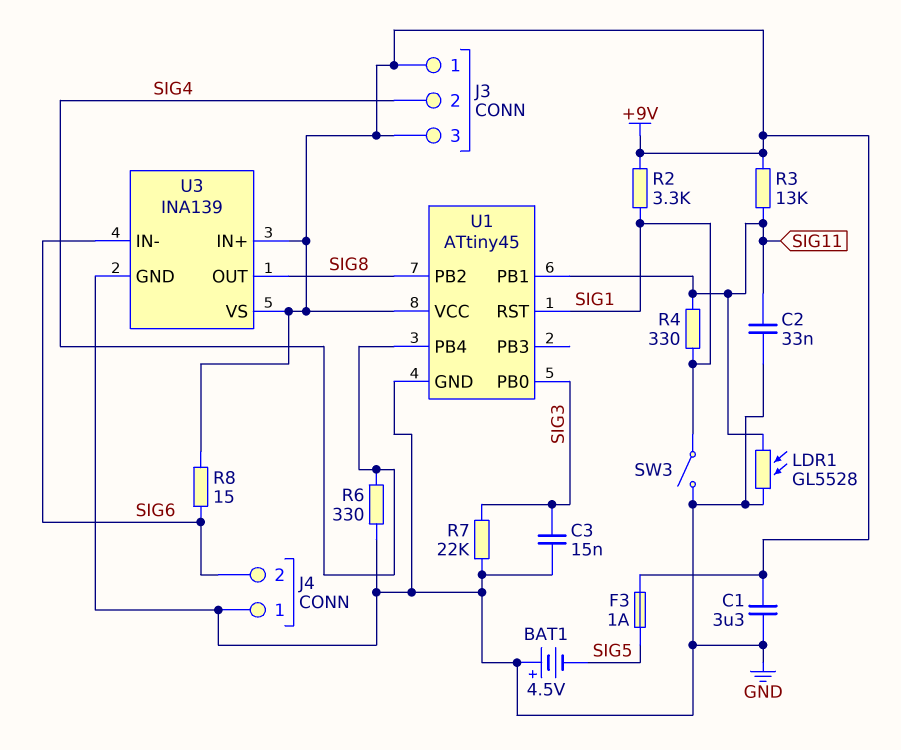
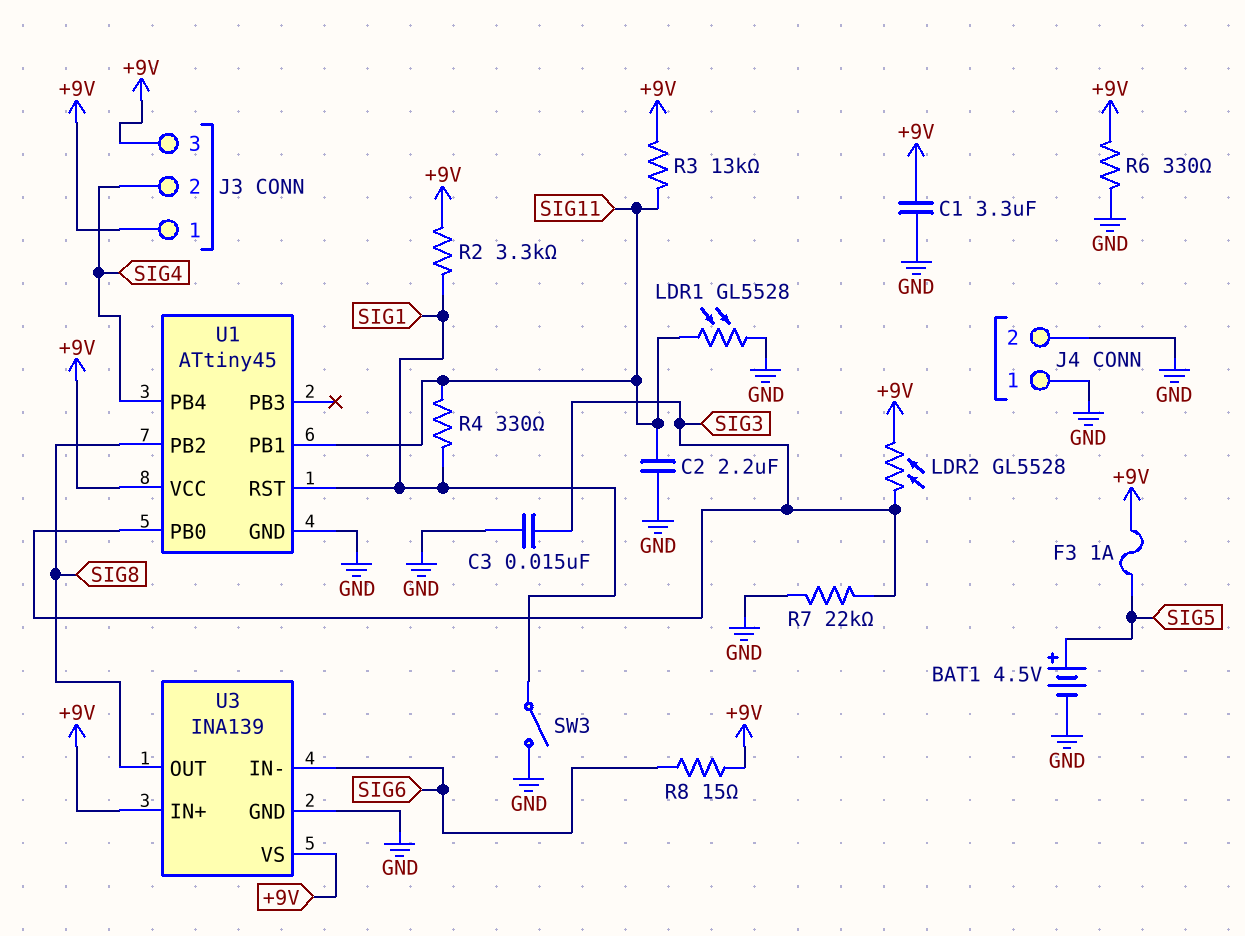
BAT1: 4.5V (plus GND, minus SIG5) -> 4.5V (plus SIG5, minus GND)
C2: 33nF (GND, SIG11) -> 2.2uF (GND, SIG11)
J4 pin 2: SIG6 -> GND
LDR2: none -> GL5528 (+9V, SIG3)
R6: 330 (GND, SIG4) -> 330 (+9V, GND)

